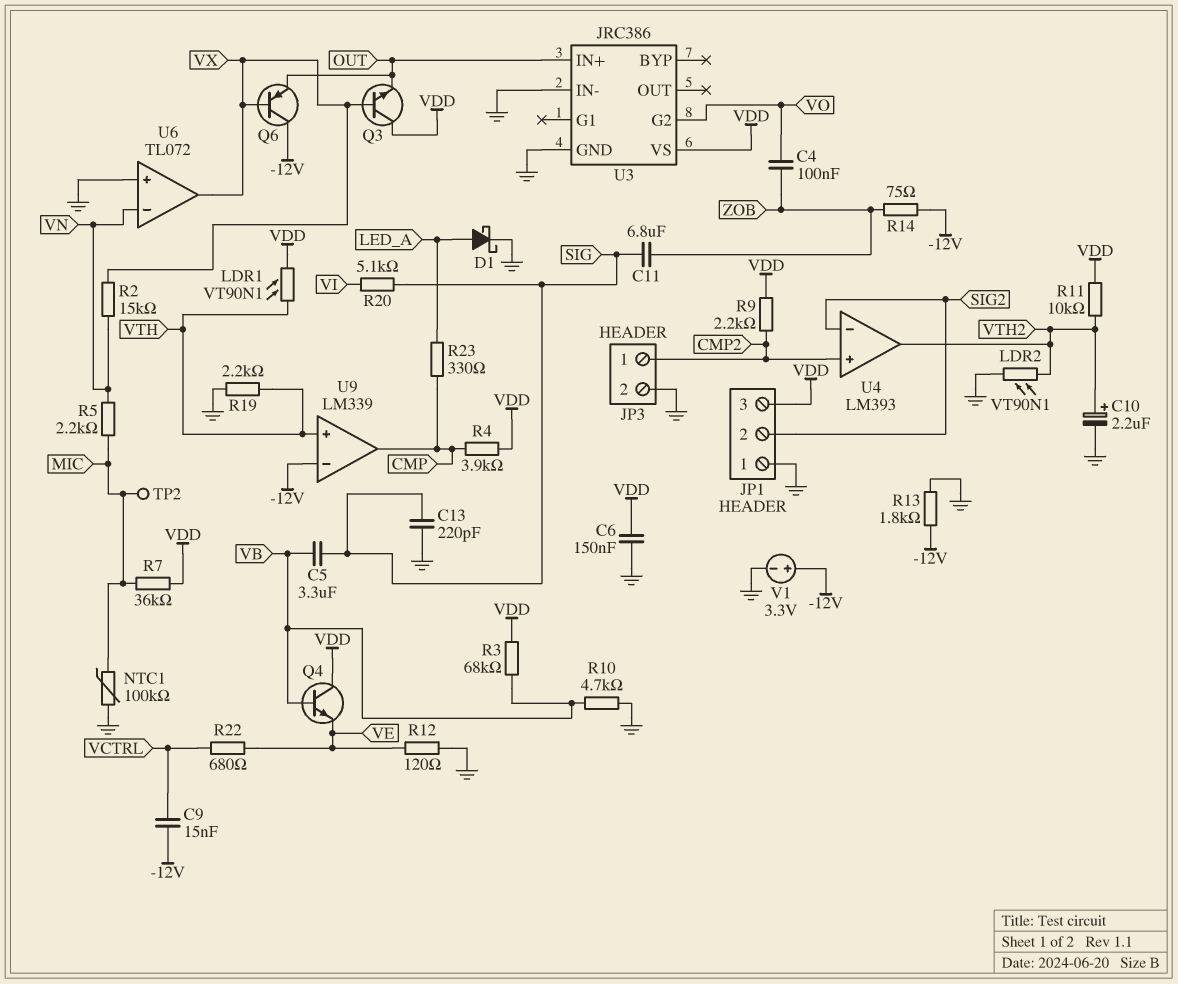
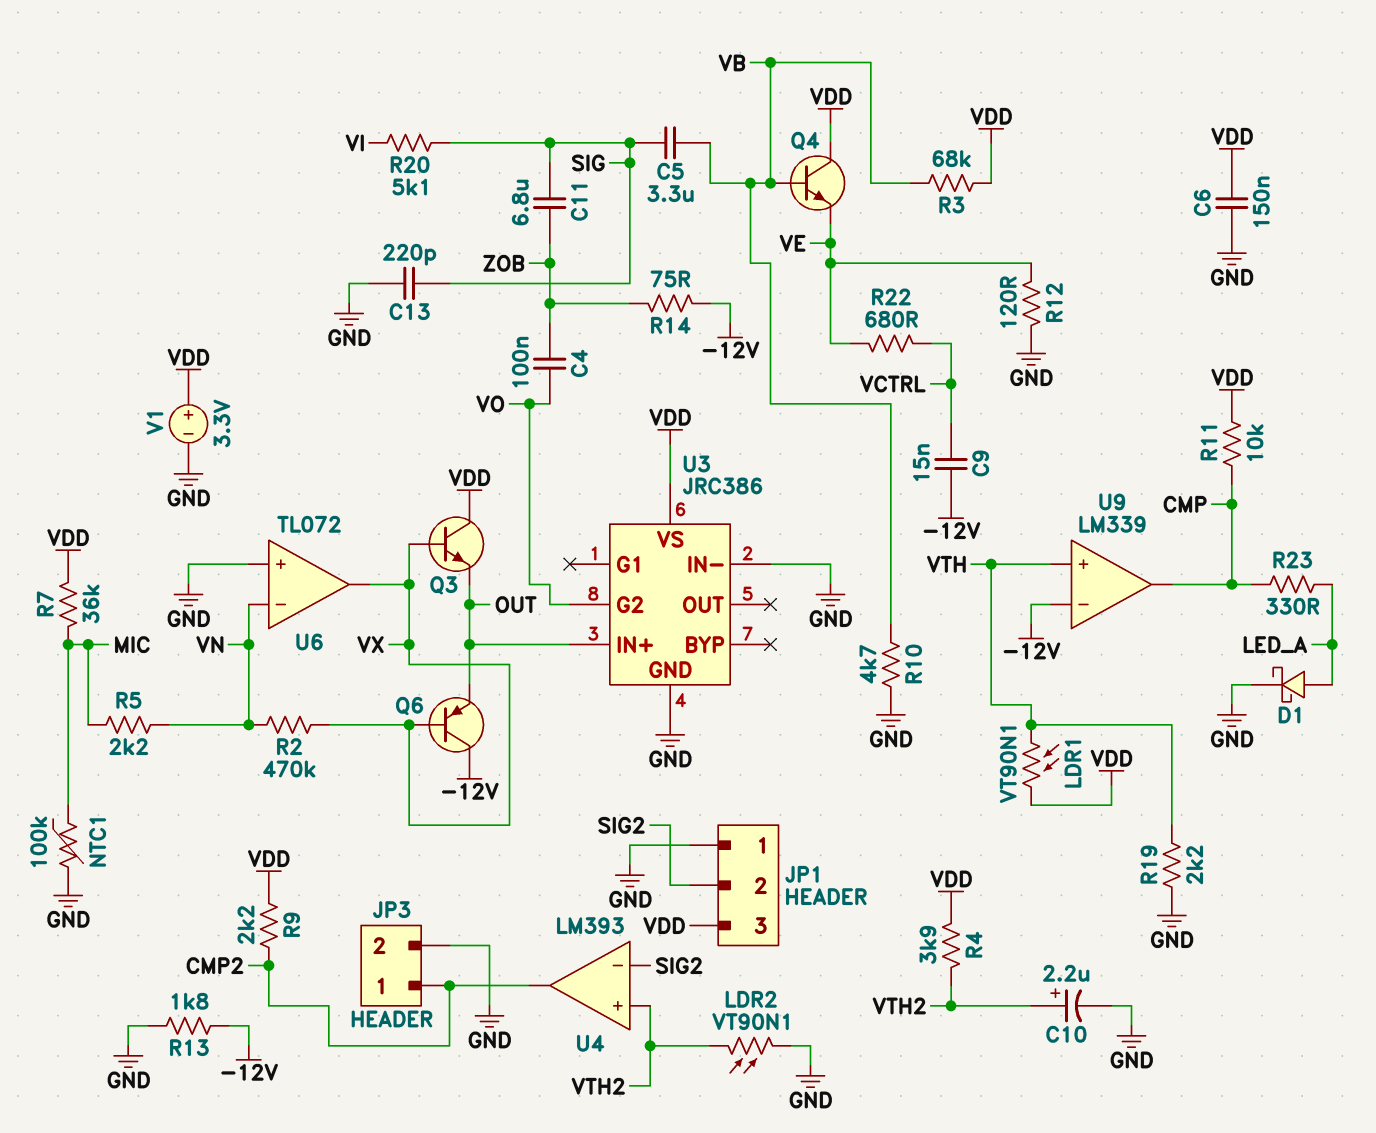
R2: 15k (VN, VX) -> 470k (VN, VX)
R4: 3.9k (CMP, VDD) -> 3.9k (VDD, VTH2)
R11: 10k (VDD, VTH2) -> 10k (CMP, VDD)
TP2: test point (MIC) -> none
U4 pin in+: CMP2 -> VTH2
U4 pin out: VTH2 -> CMP2
V1: 3.3V (plus -12V, minus GND) -> 3.3V (plus VDD, minus GND)

